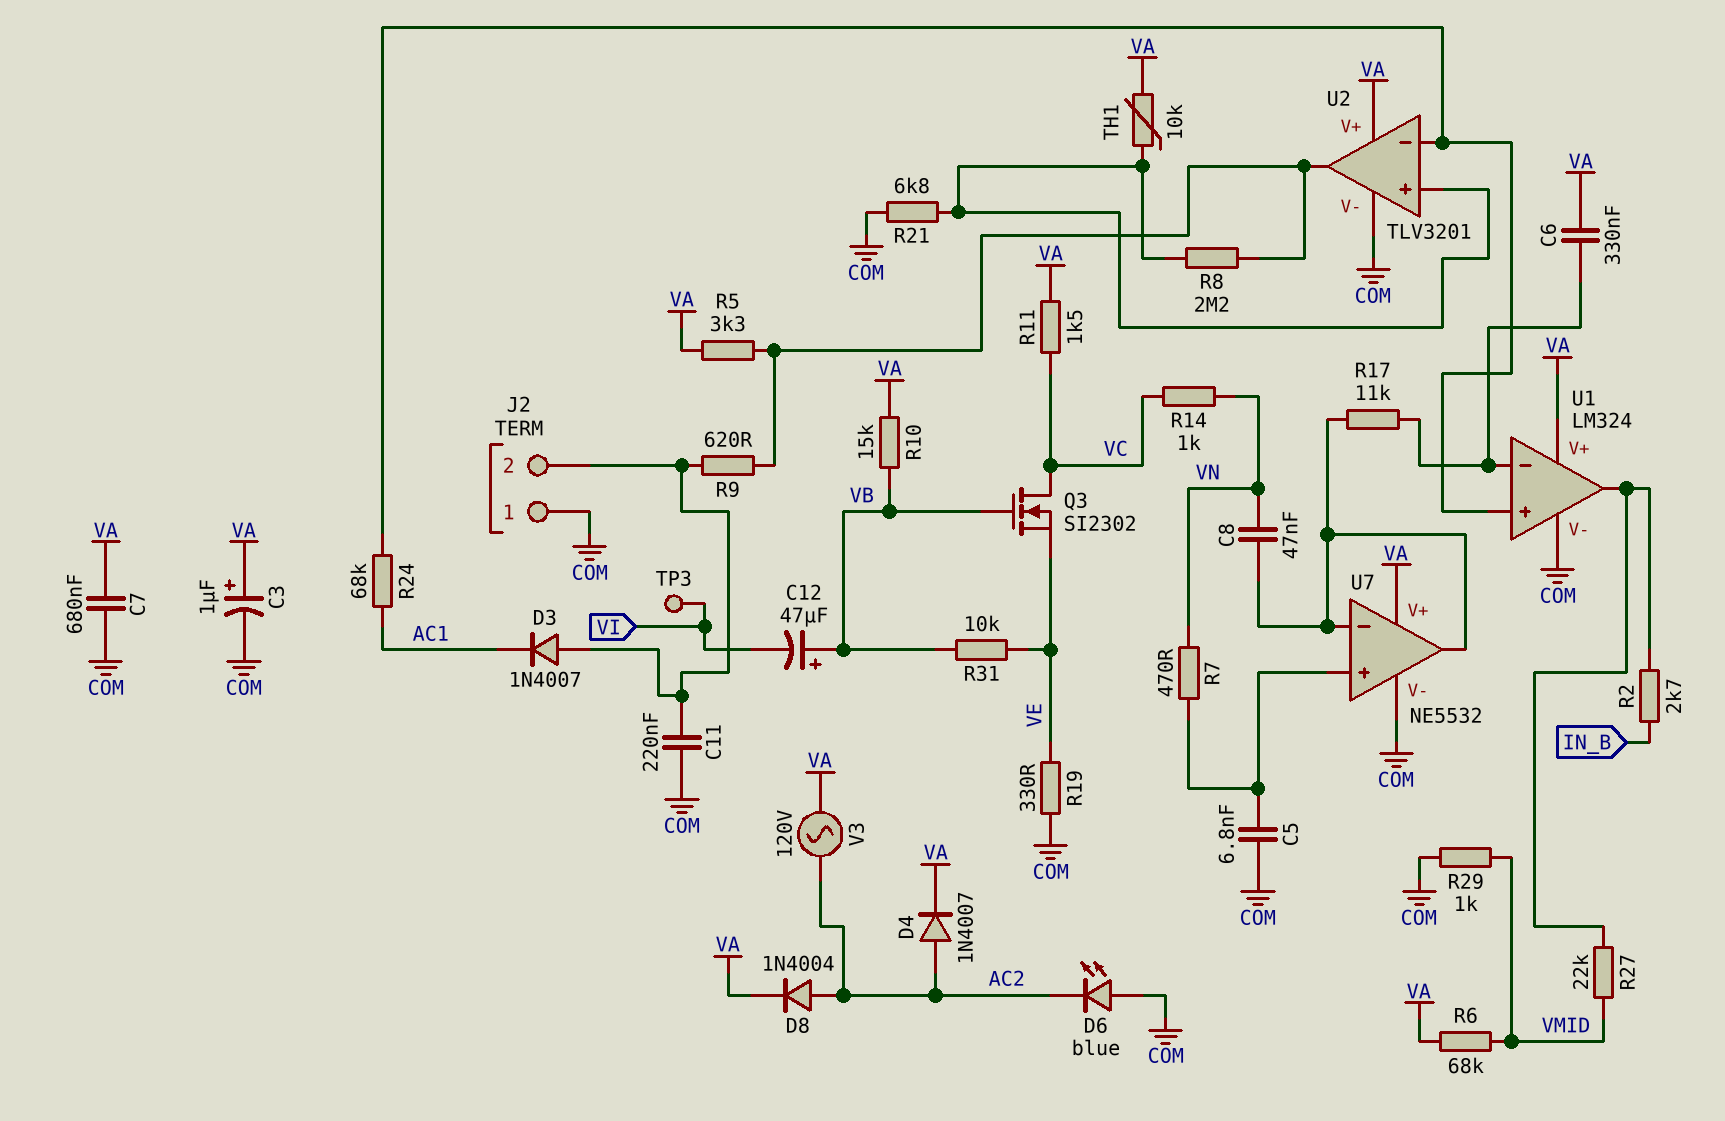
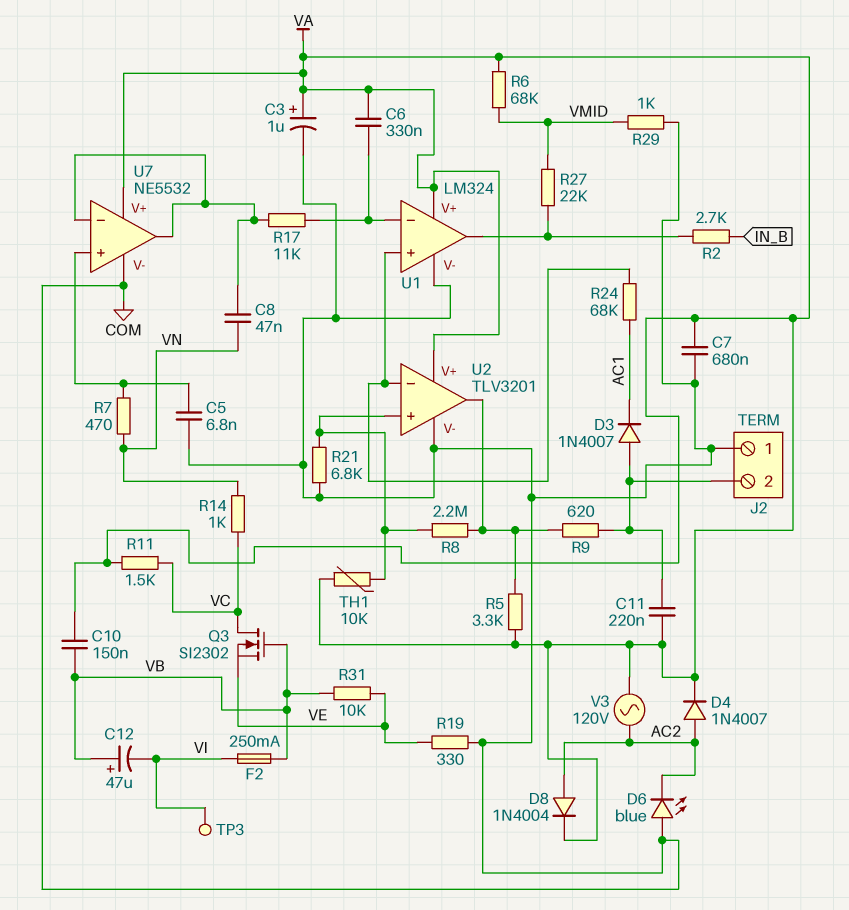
C10: none -> 150nF (VA, VB)
C11: 220nF (COM, J2/2) -> 220nF (J2/2, VA)
F2: none -> 250mA (VB, VI)
R10: 15k (VA, VB) -> none

